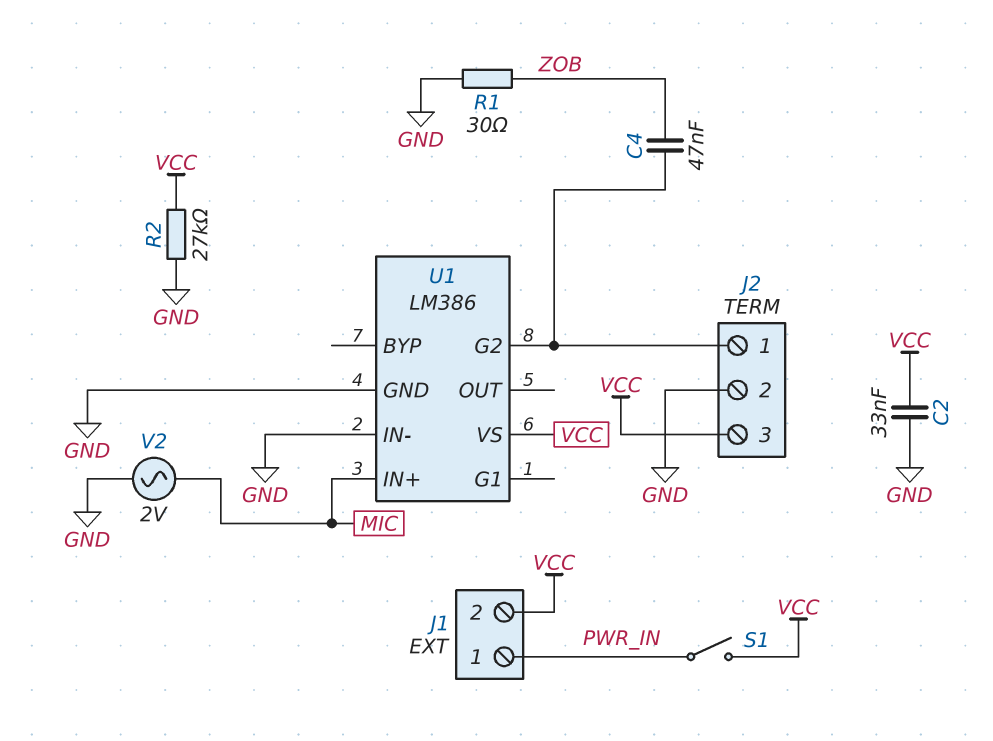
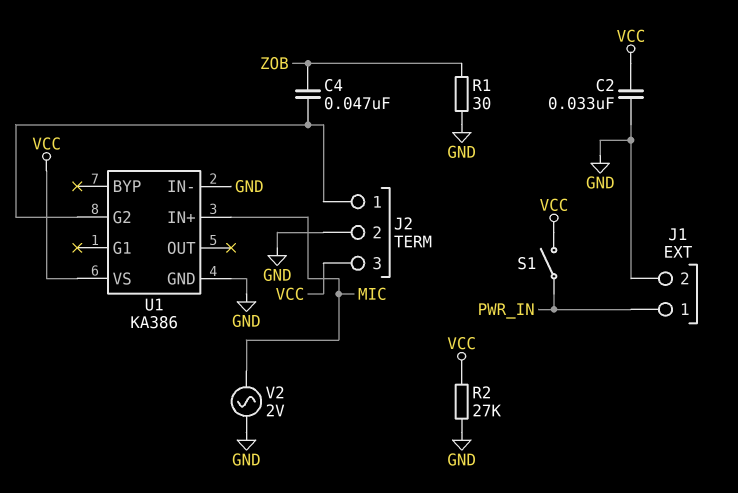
J1 pin 2: VCC -> GND
U1: LM386 -> KA386

